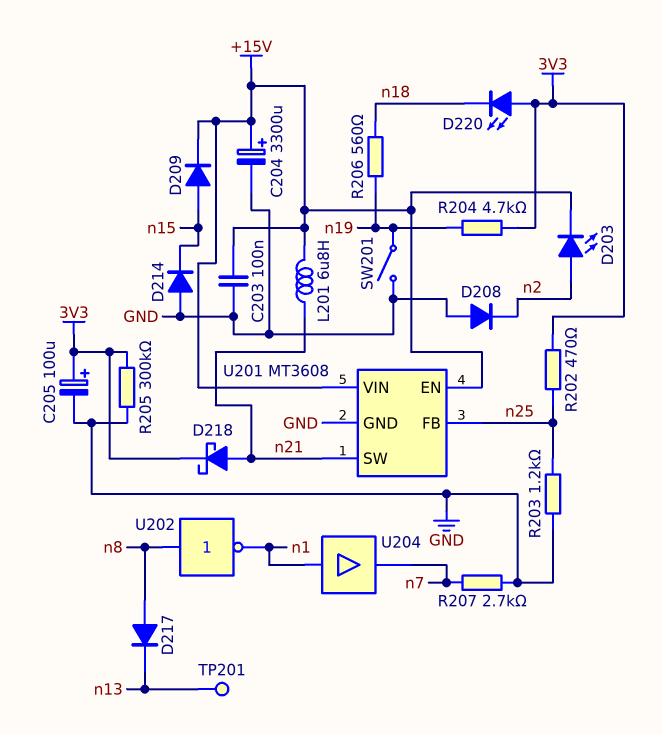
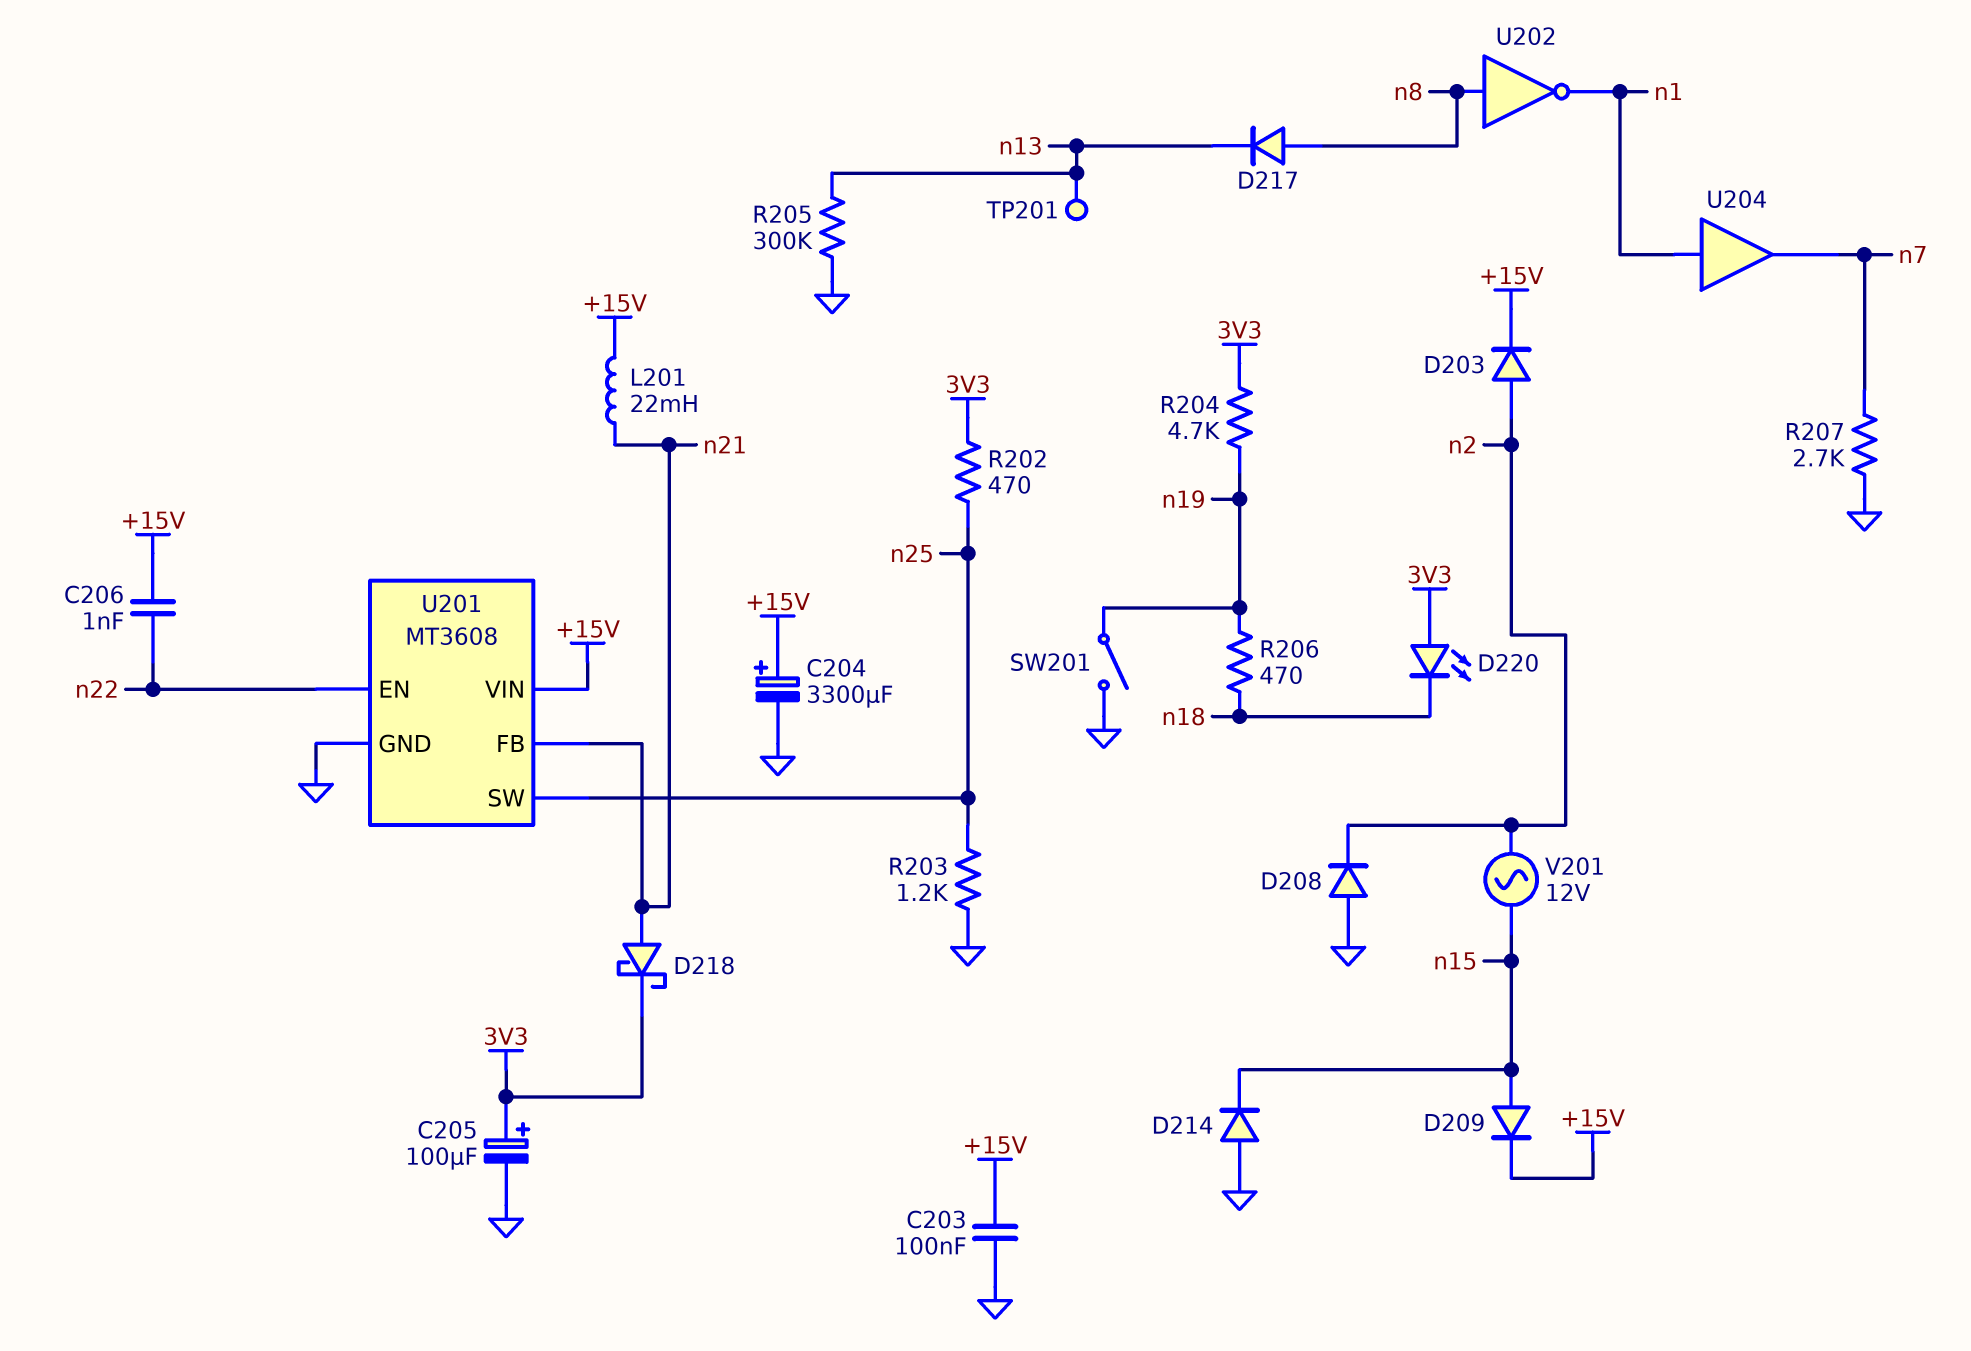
C206: none -> 1nF (+15V, n22)
D203: LED (A n2, K +15V) -> diode (A n2, K +15V)
L201: 6.8uH (+15V, n21) -> 22mH (+15V, n21)
R205: 300k (3V3, GND) -> 300k (GND, n13)
R206: 560 (n18, n19) -> 470 (n18, n19)
U201 pin EN: +15V -> n22
U201 pin FB: n25 -> n21
U201 pin SW: n21 -> n25
V201: none -> AC 12V (n2, n15)

